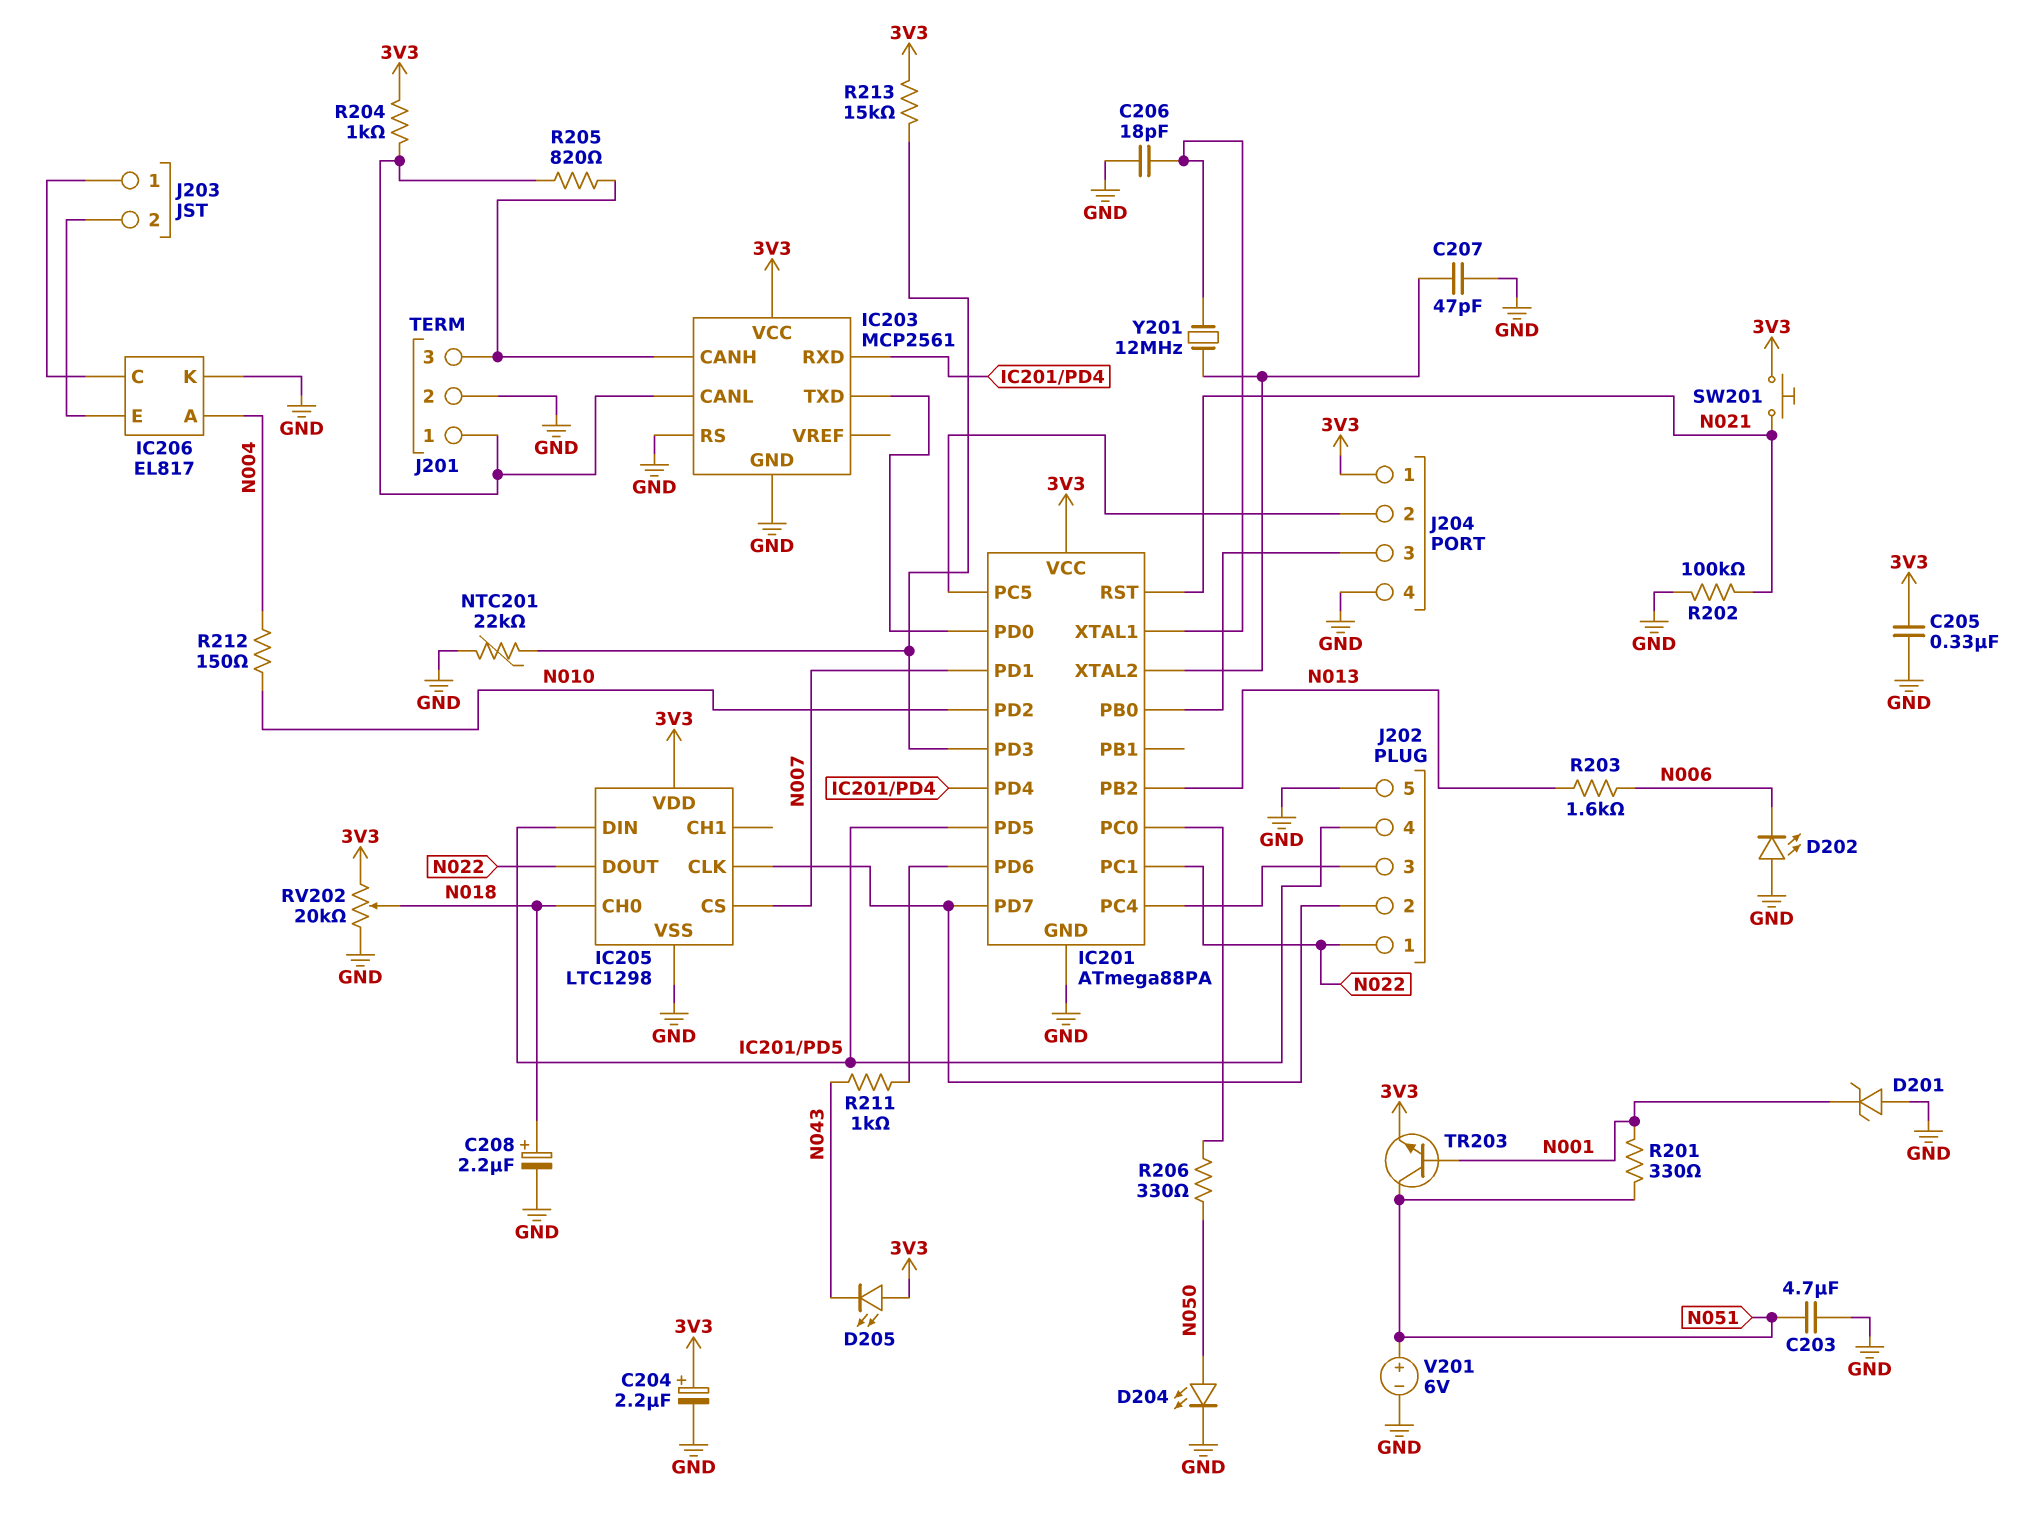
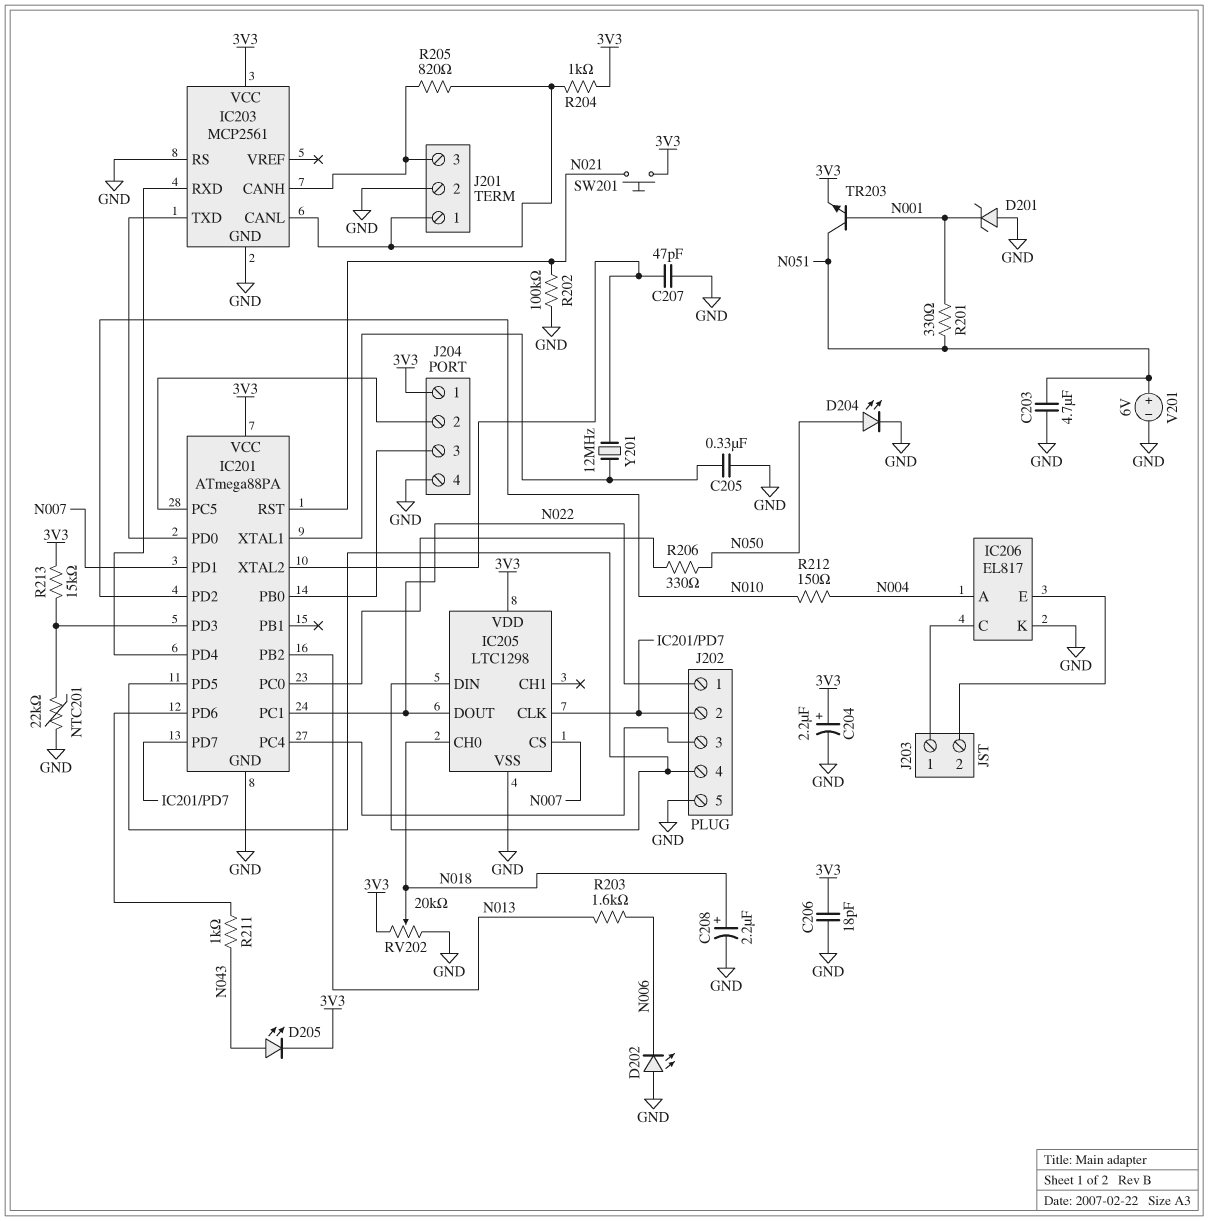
C205: 330nF (3V3, GND) -> 330nF (GND, IC201/XTAL1)
C206: 18pF (GND, IC201/XTAL1) -> 18pF (3V3, GND)
D205: LED (A 3V3, K N043) -> LED (A N043, K 3V3)

